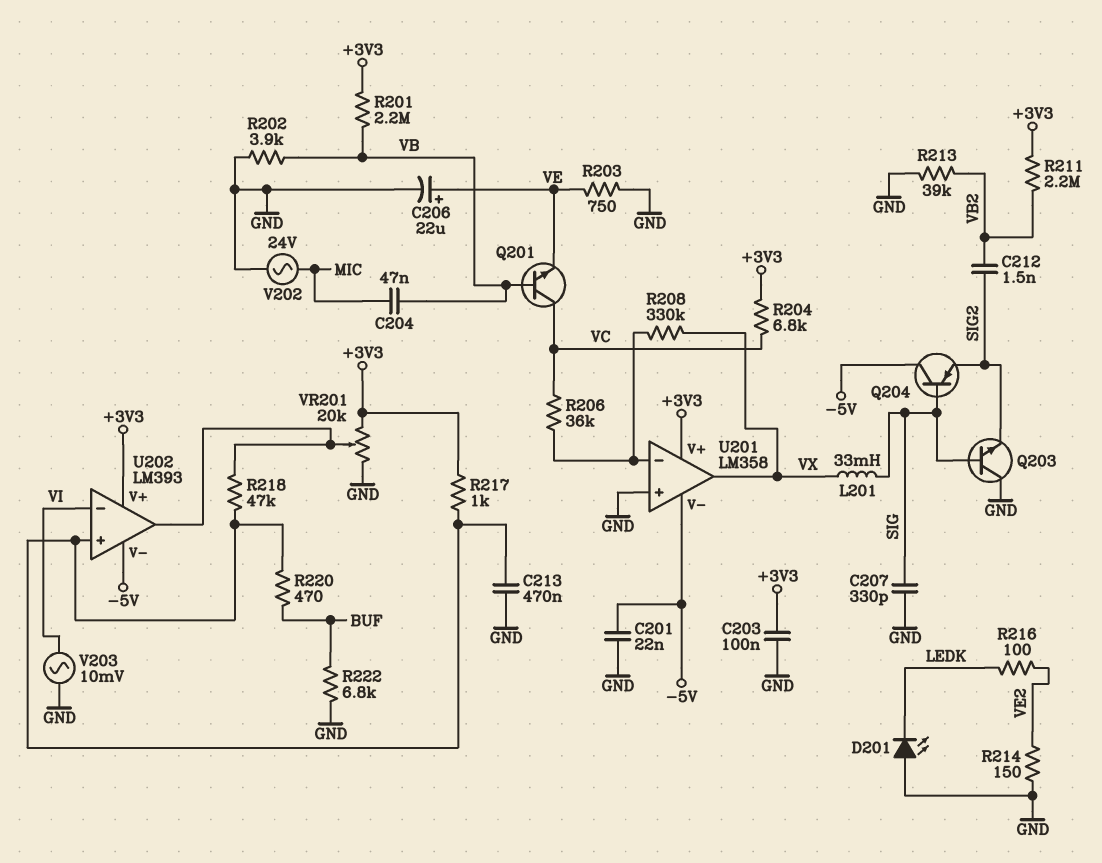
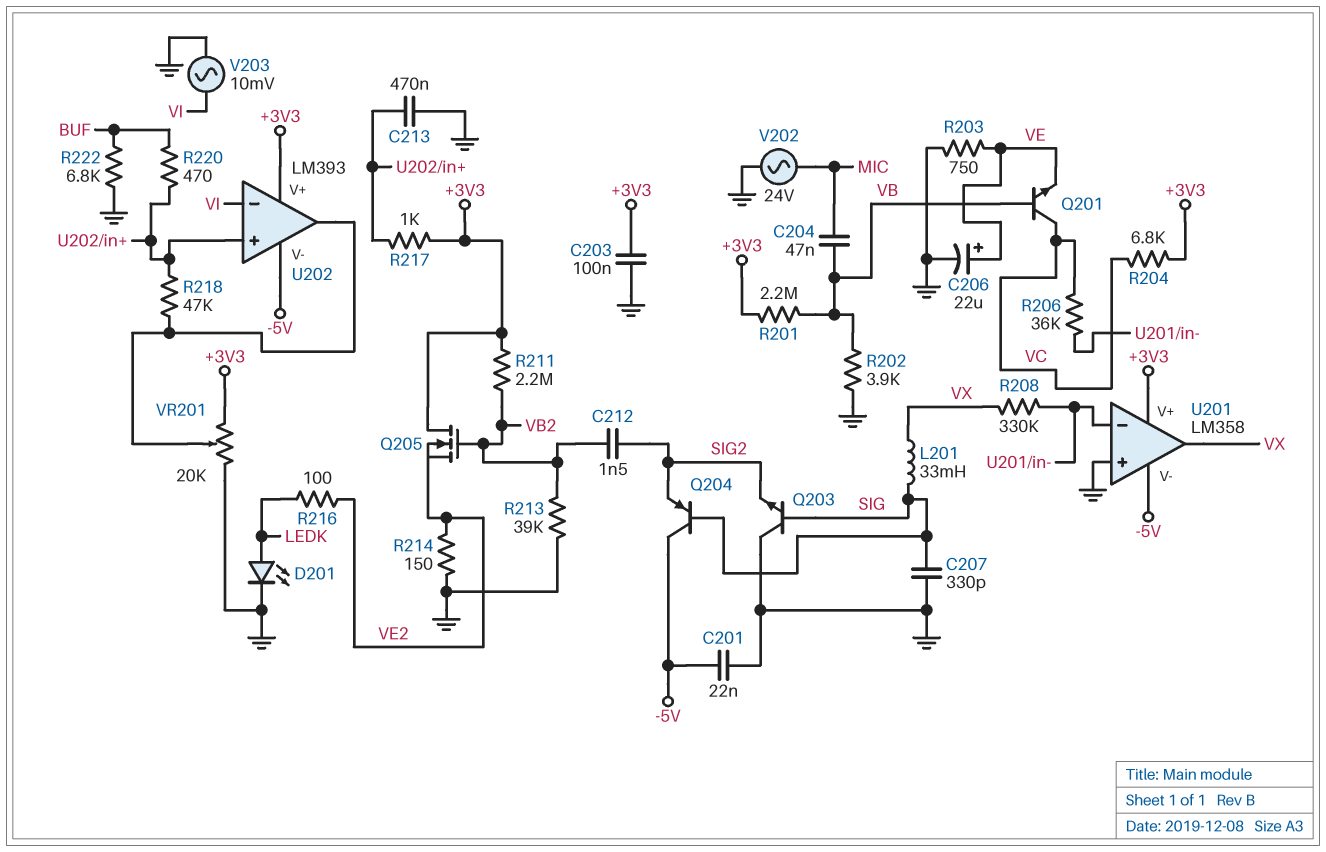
D201: LED (A GND, K LEDK) -> LED (A LEDK, K GND)
Q205: none -> NMOS (G VB2, D +3V3, S VE2)

